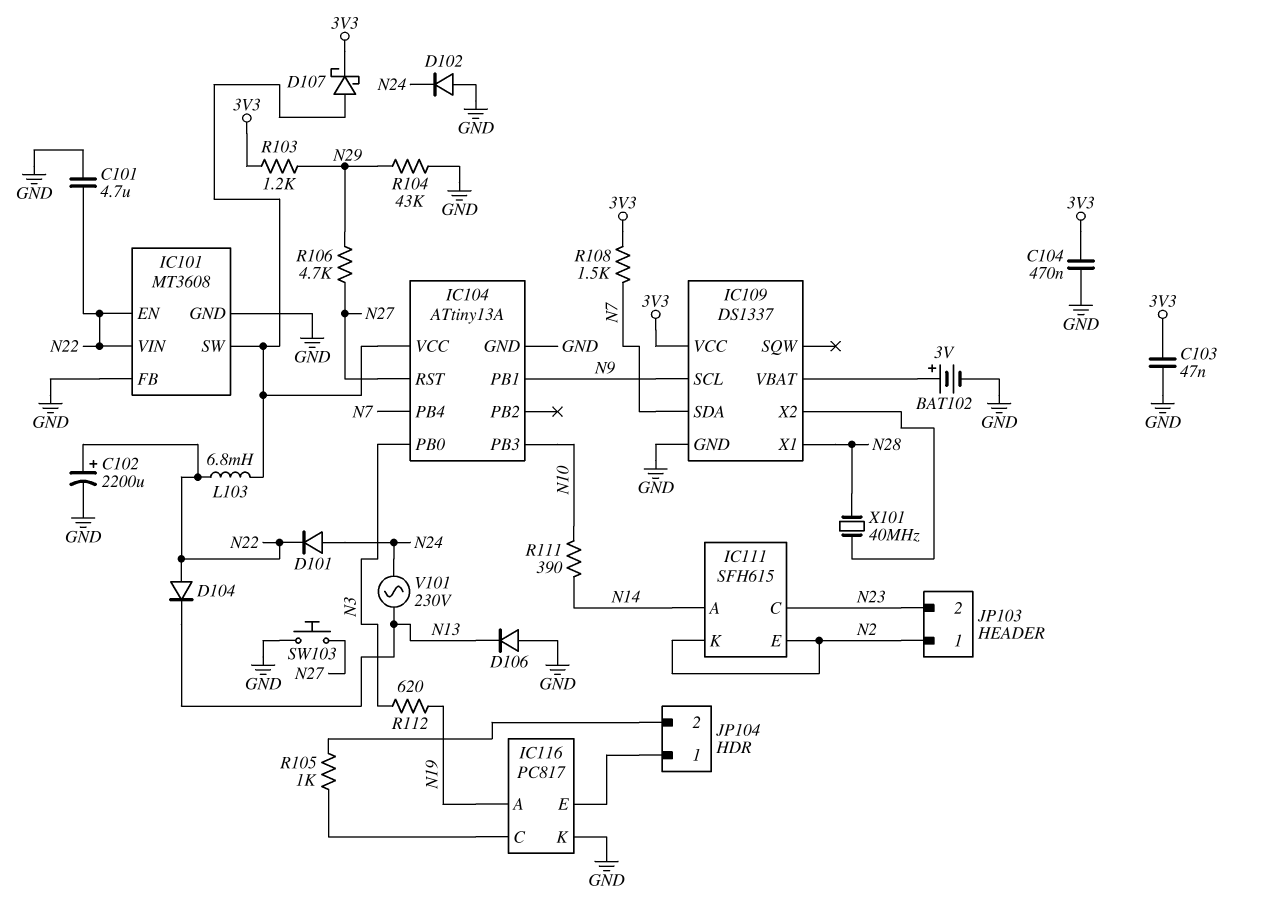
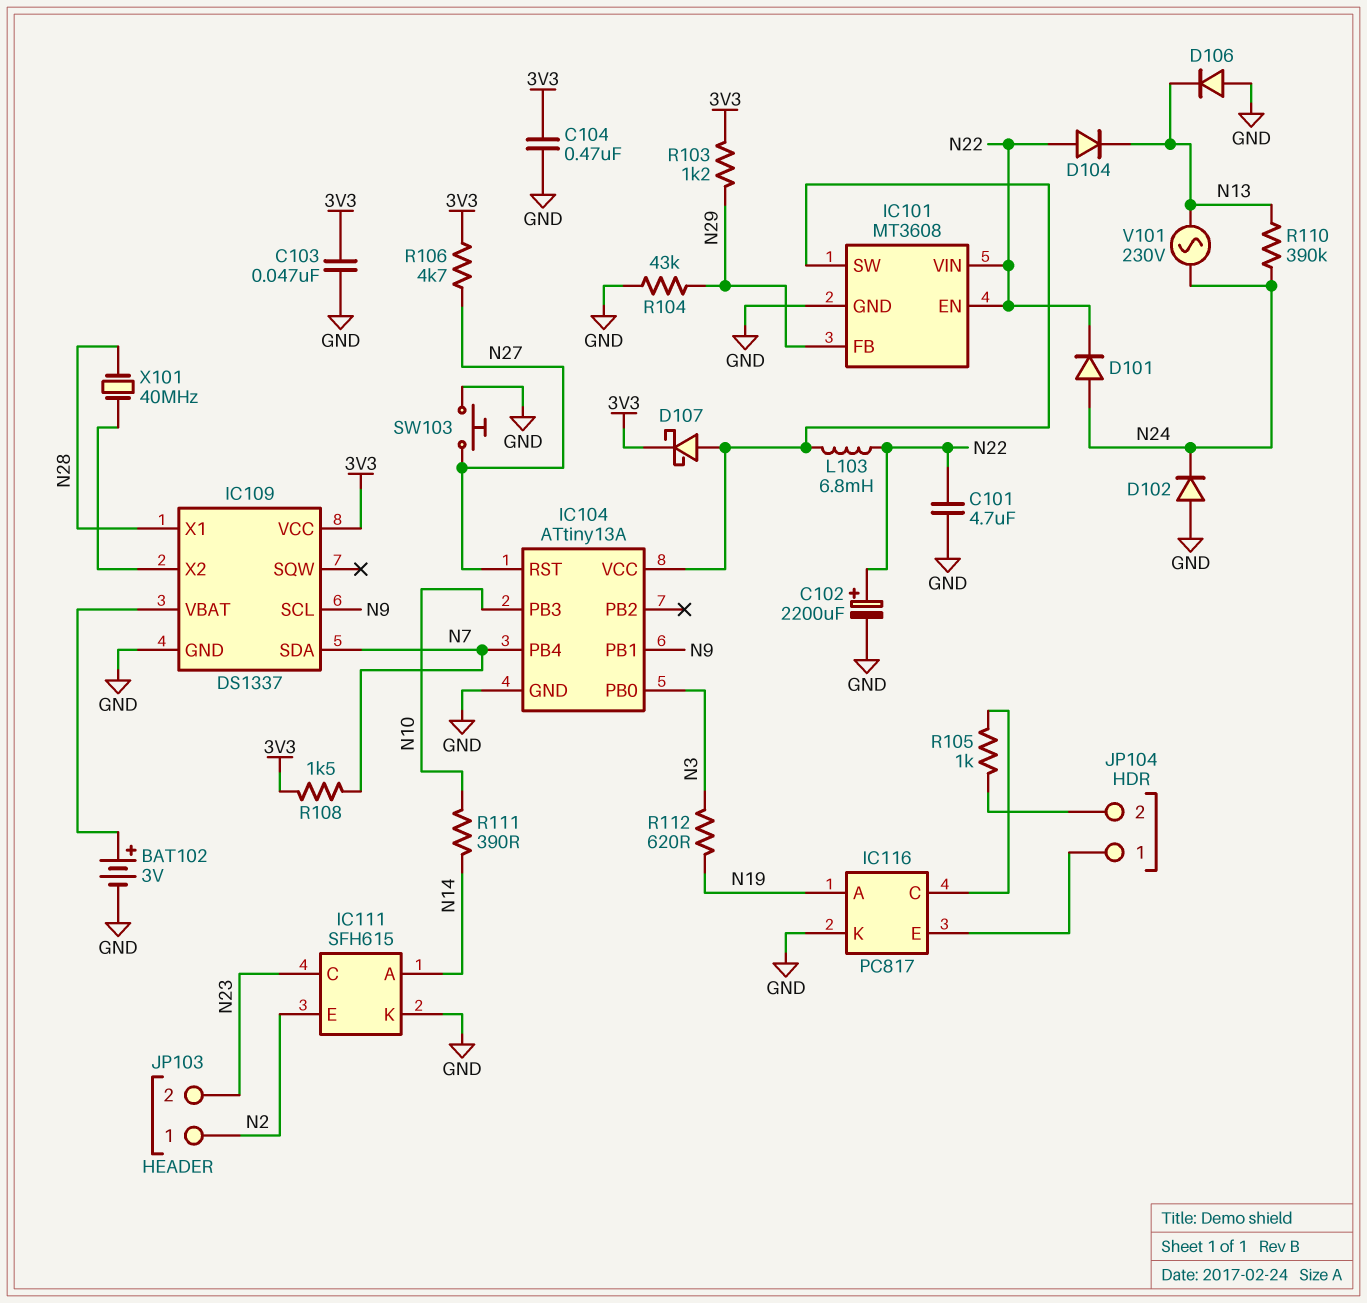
IC101 pin FB: GND -> N29
IC111 pin K: N2 -> GND
R106: 4.7k (N27, N29) -> 4.7k (3V3, N27)
R110: none -> 390k (N13, N24)

